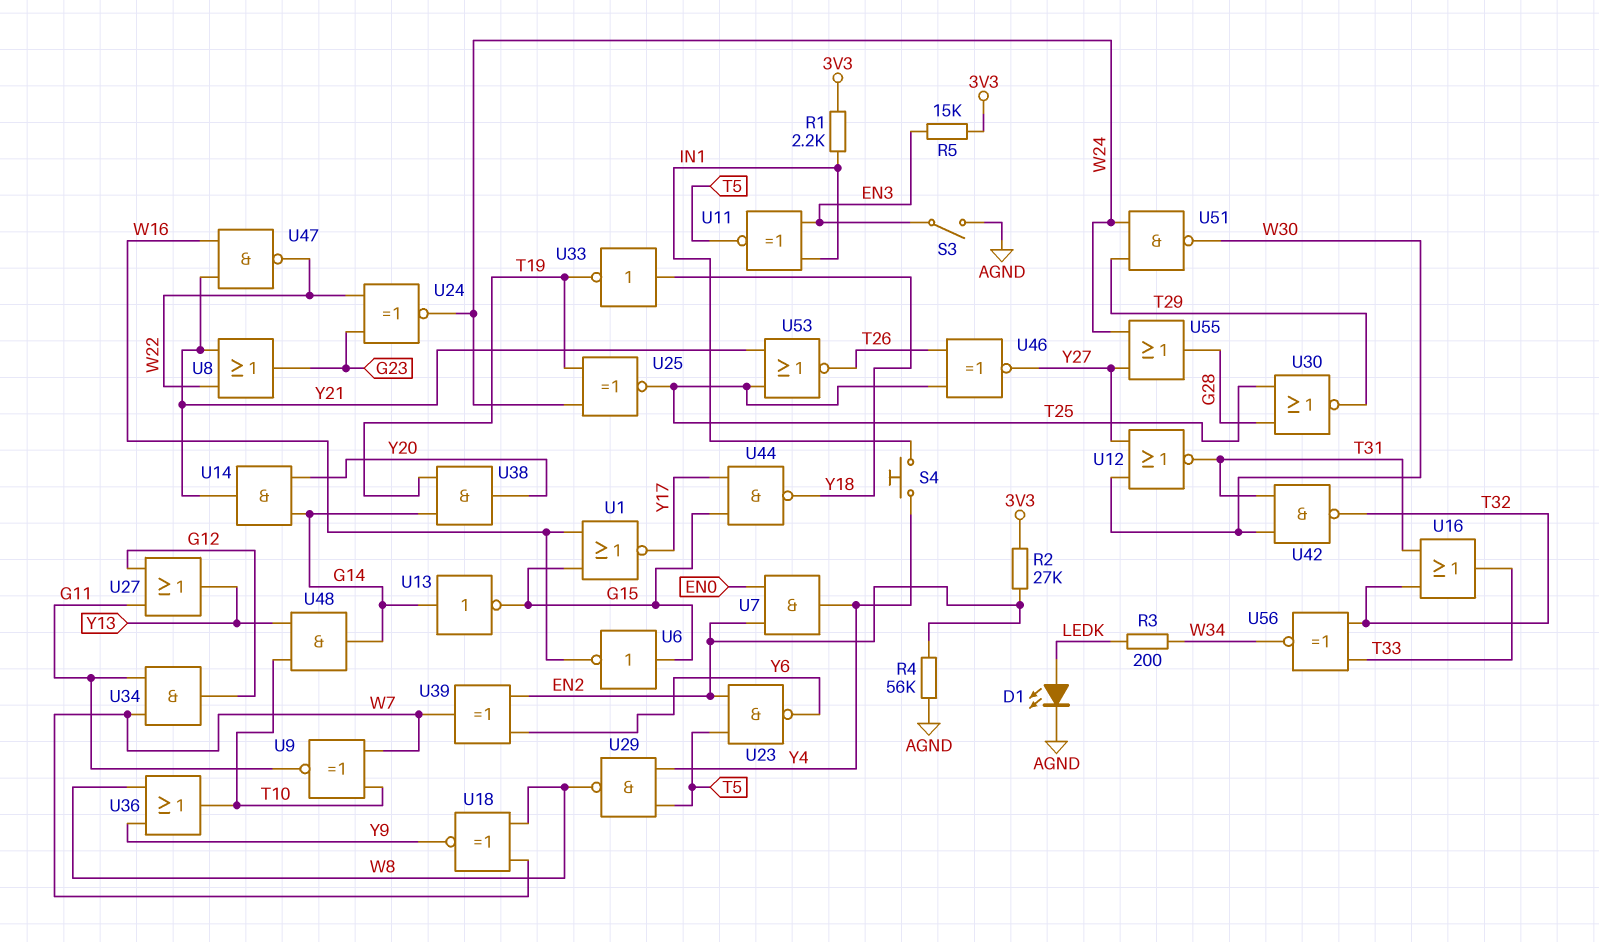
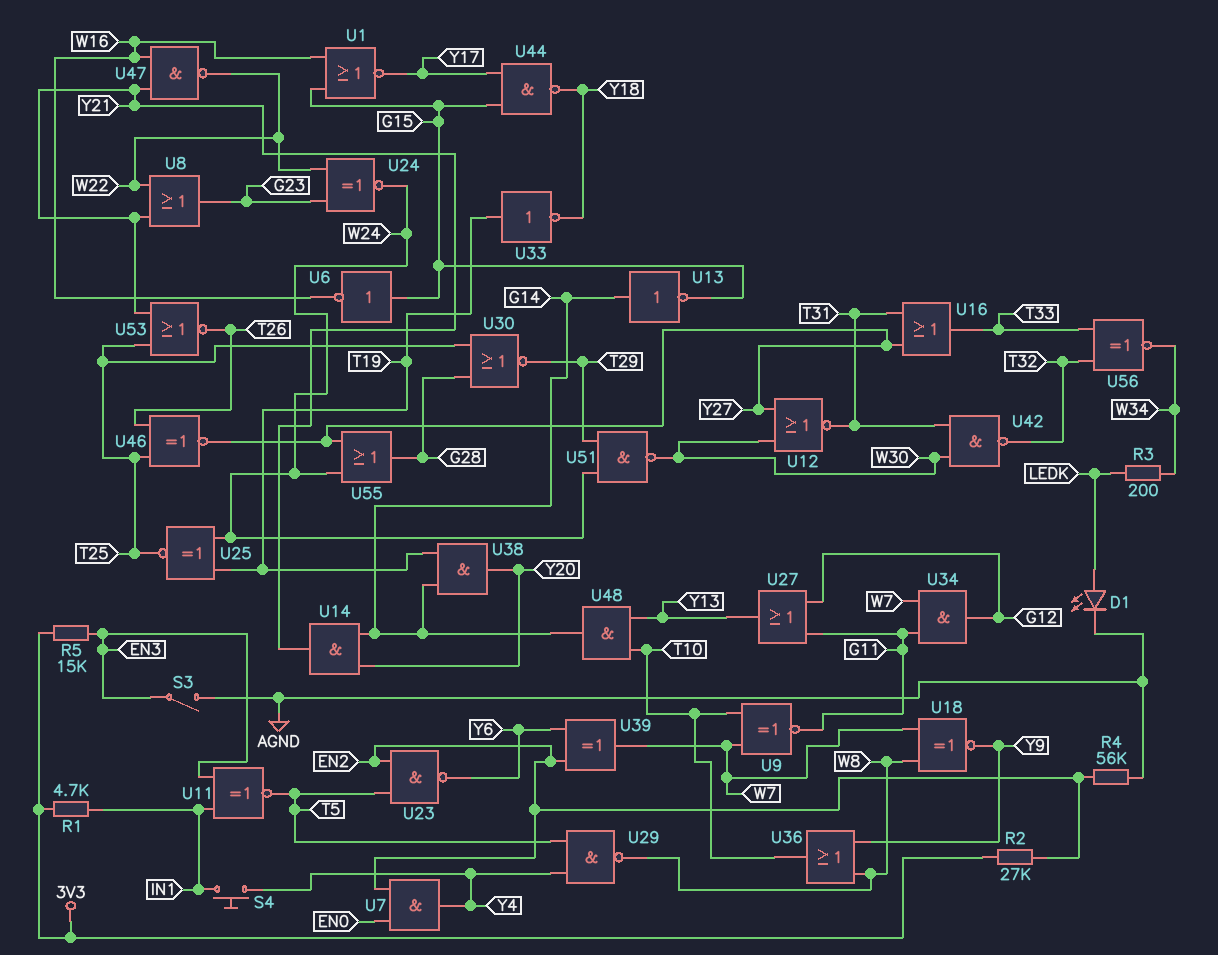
R1: 2.2k (3V3, IN1) -> 4.7k (3V3, IN1)
U16: OR (in T31, in T32, out T33) -> OR (in T31, in Y27, out T33)
U33: NOT (in Y18, out T19) -> NOT (in T19, out Y18)

